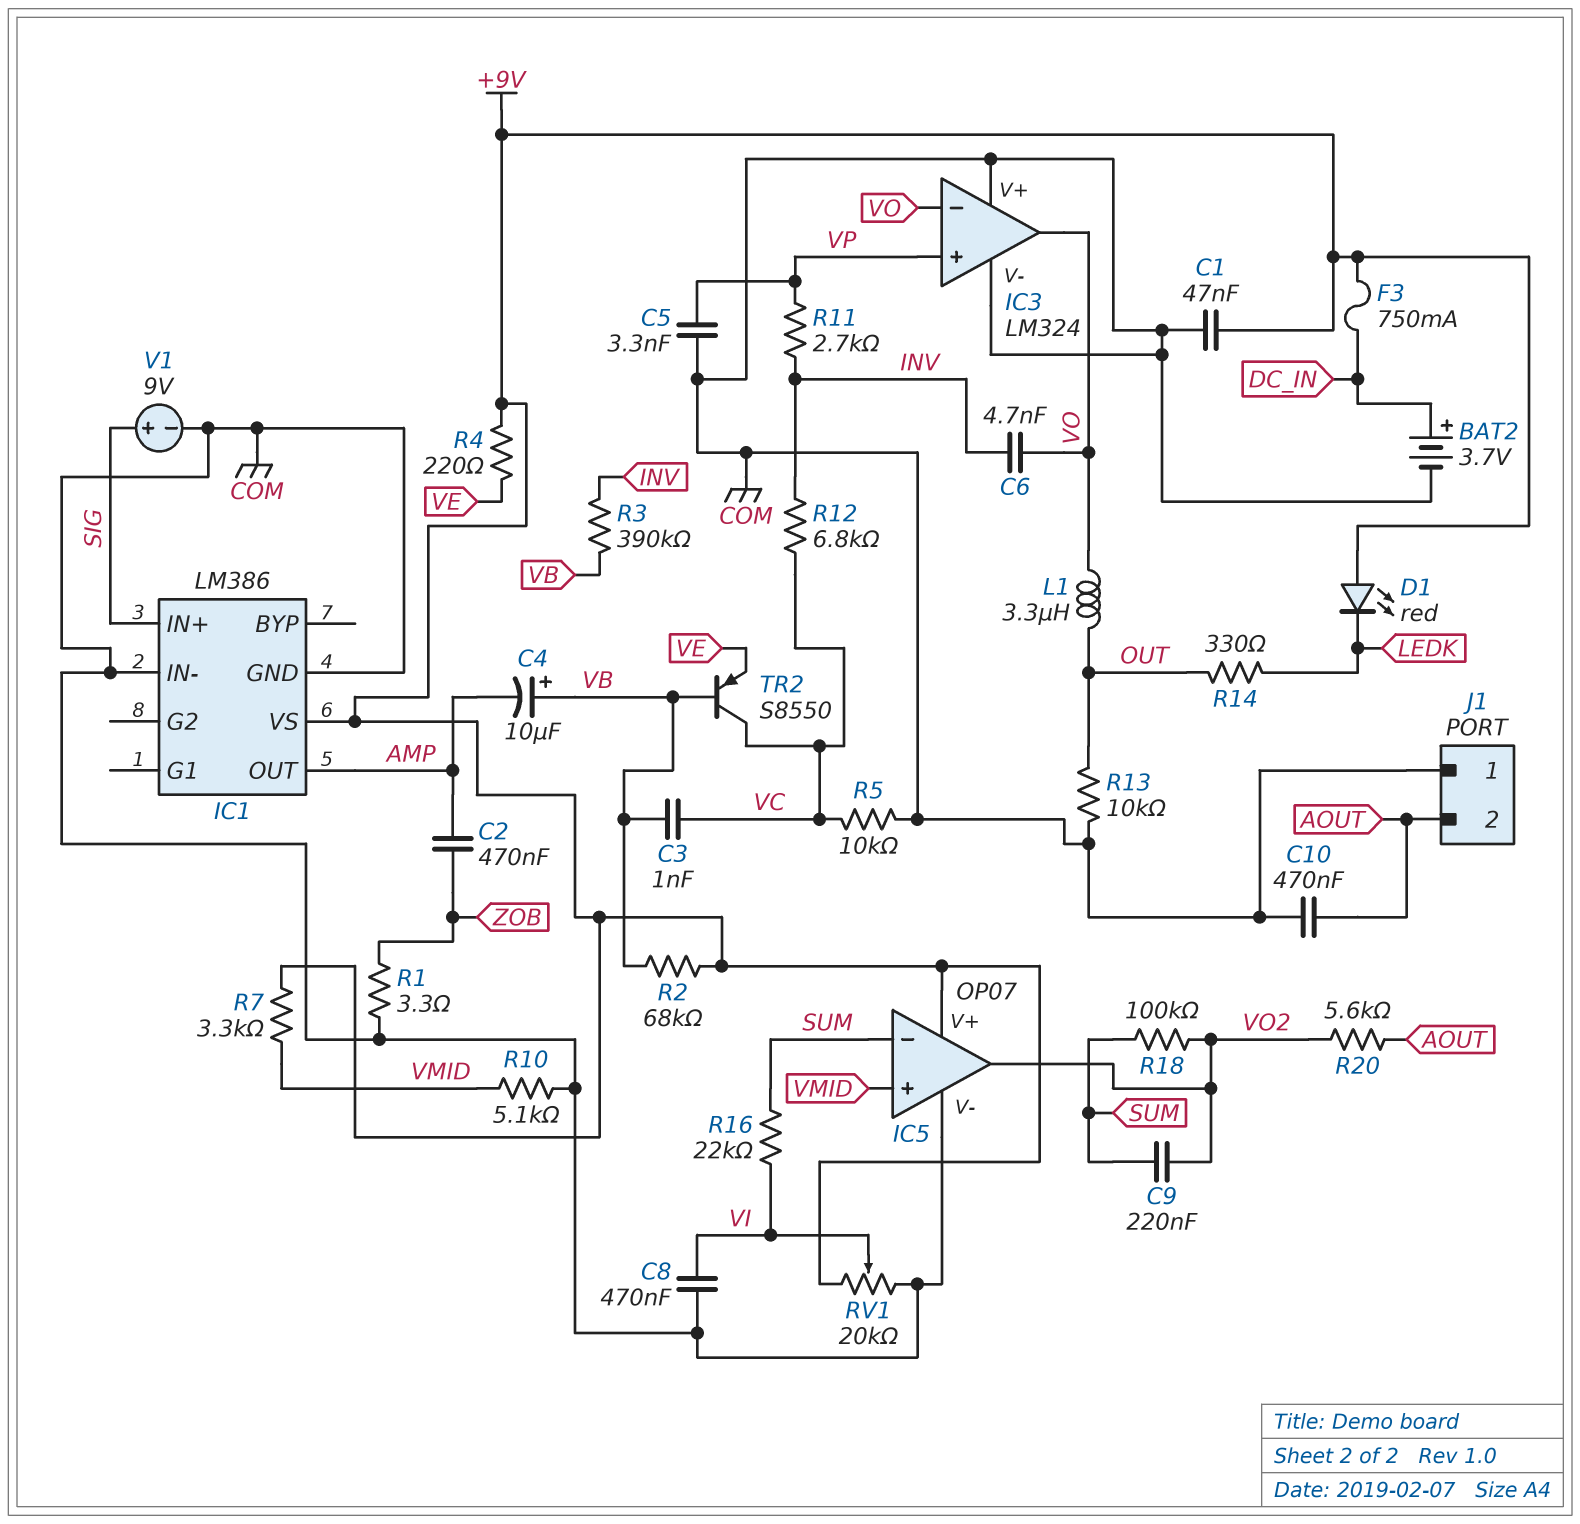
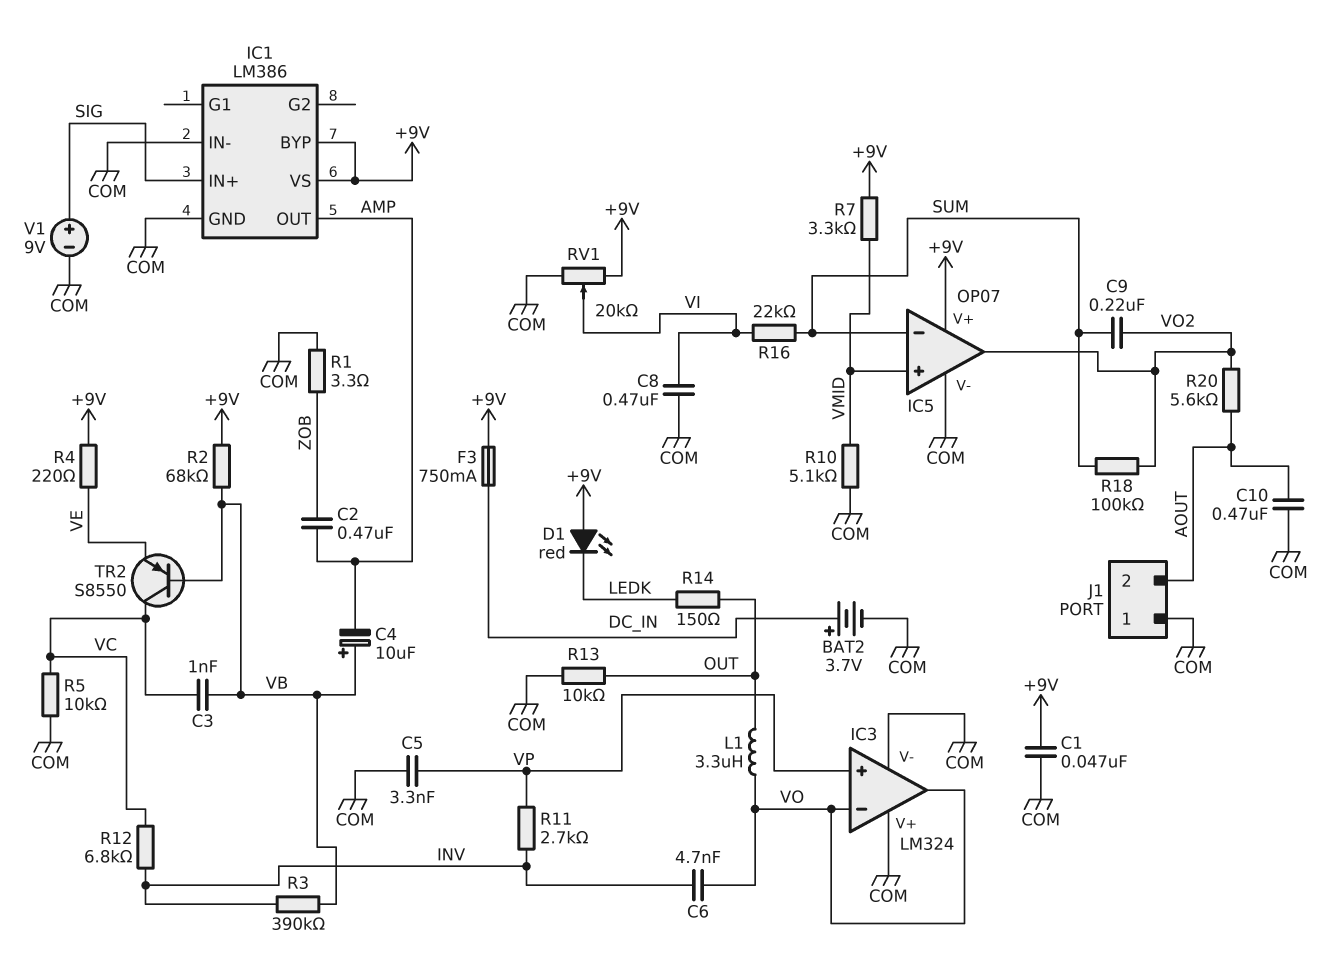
IC1 pin BYP: none -> +9V
R14: 330 (LEDK, OUT) -> 150 (LEDK, OUT)

